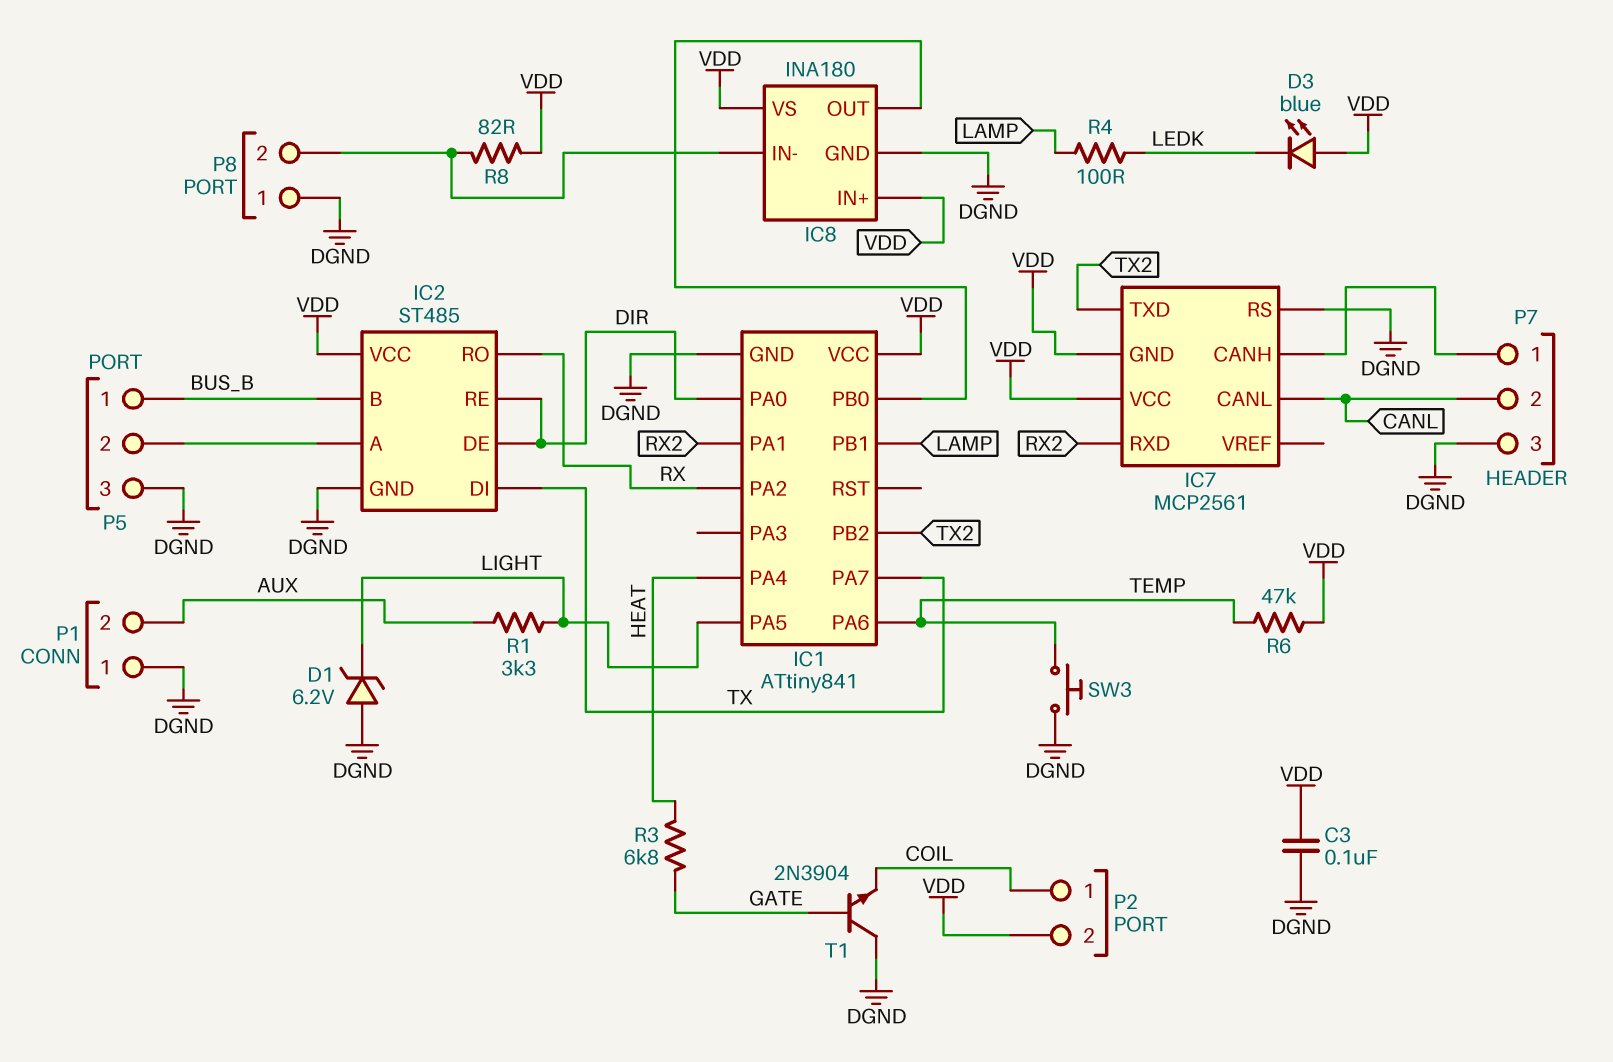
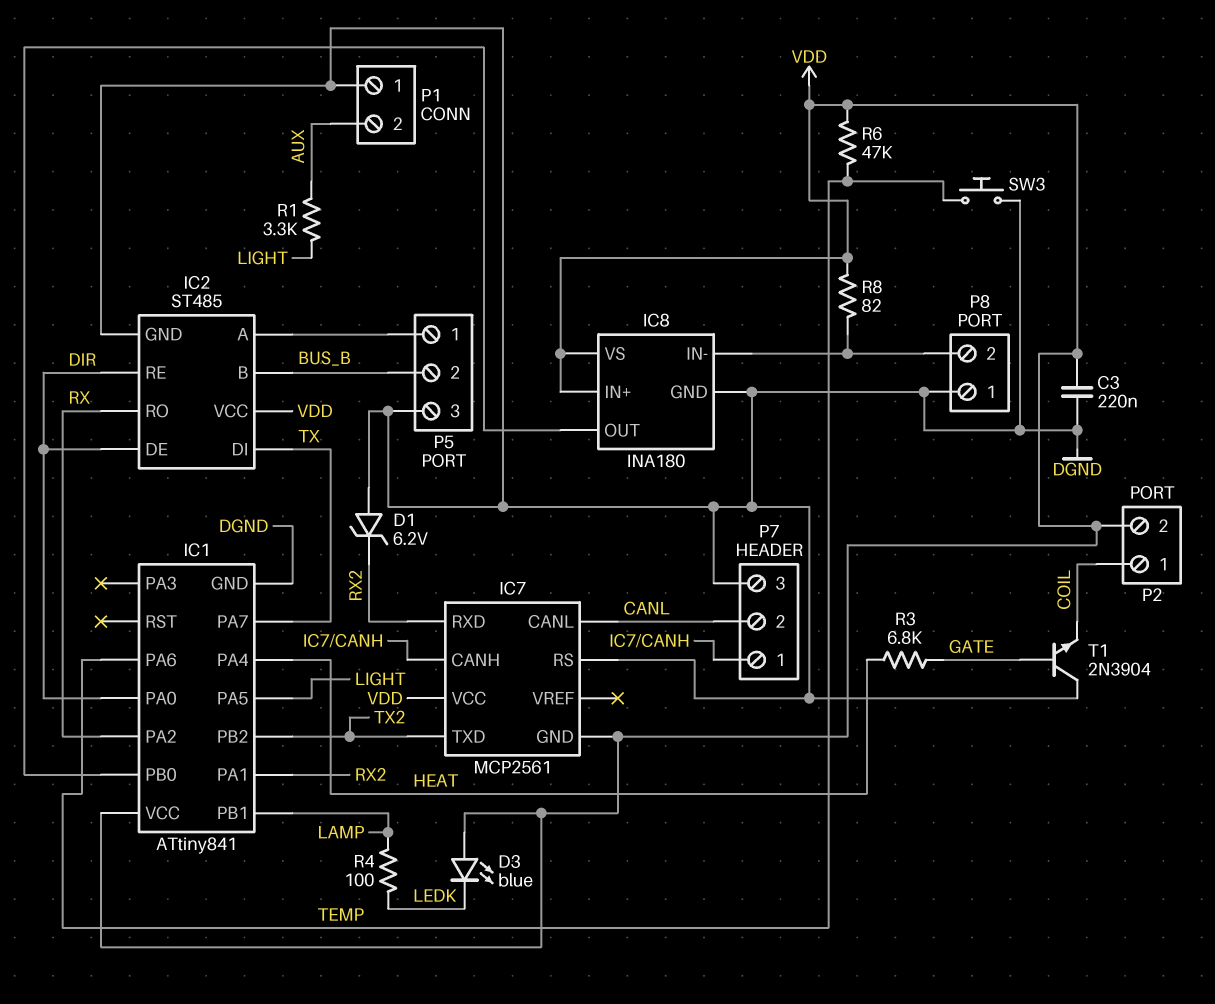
C3: 100nF (DGND, VDD) -> 220nF (DGND, VDD)
D1: zener 6.2V (A DGND, K LIGHT) -> zener 6.2V (A DGND, K RX2)
P5 pin 1: BUS_B -> IC2/A
P5 pin 2: IC2/A -> BUS_B

